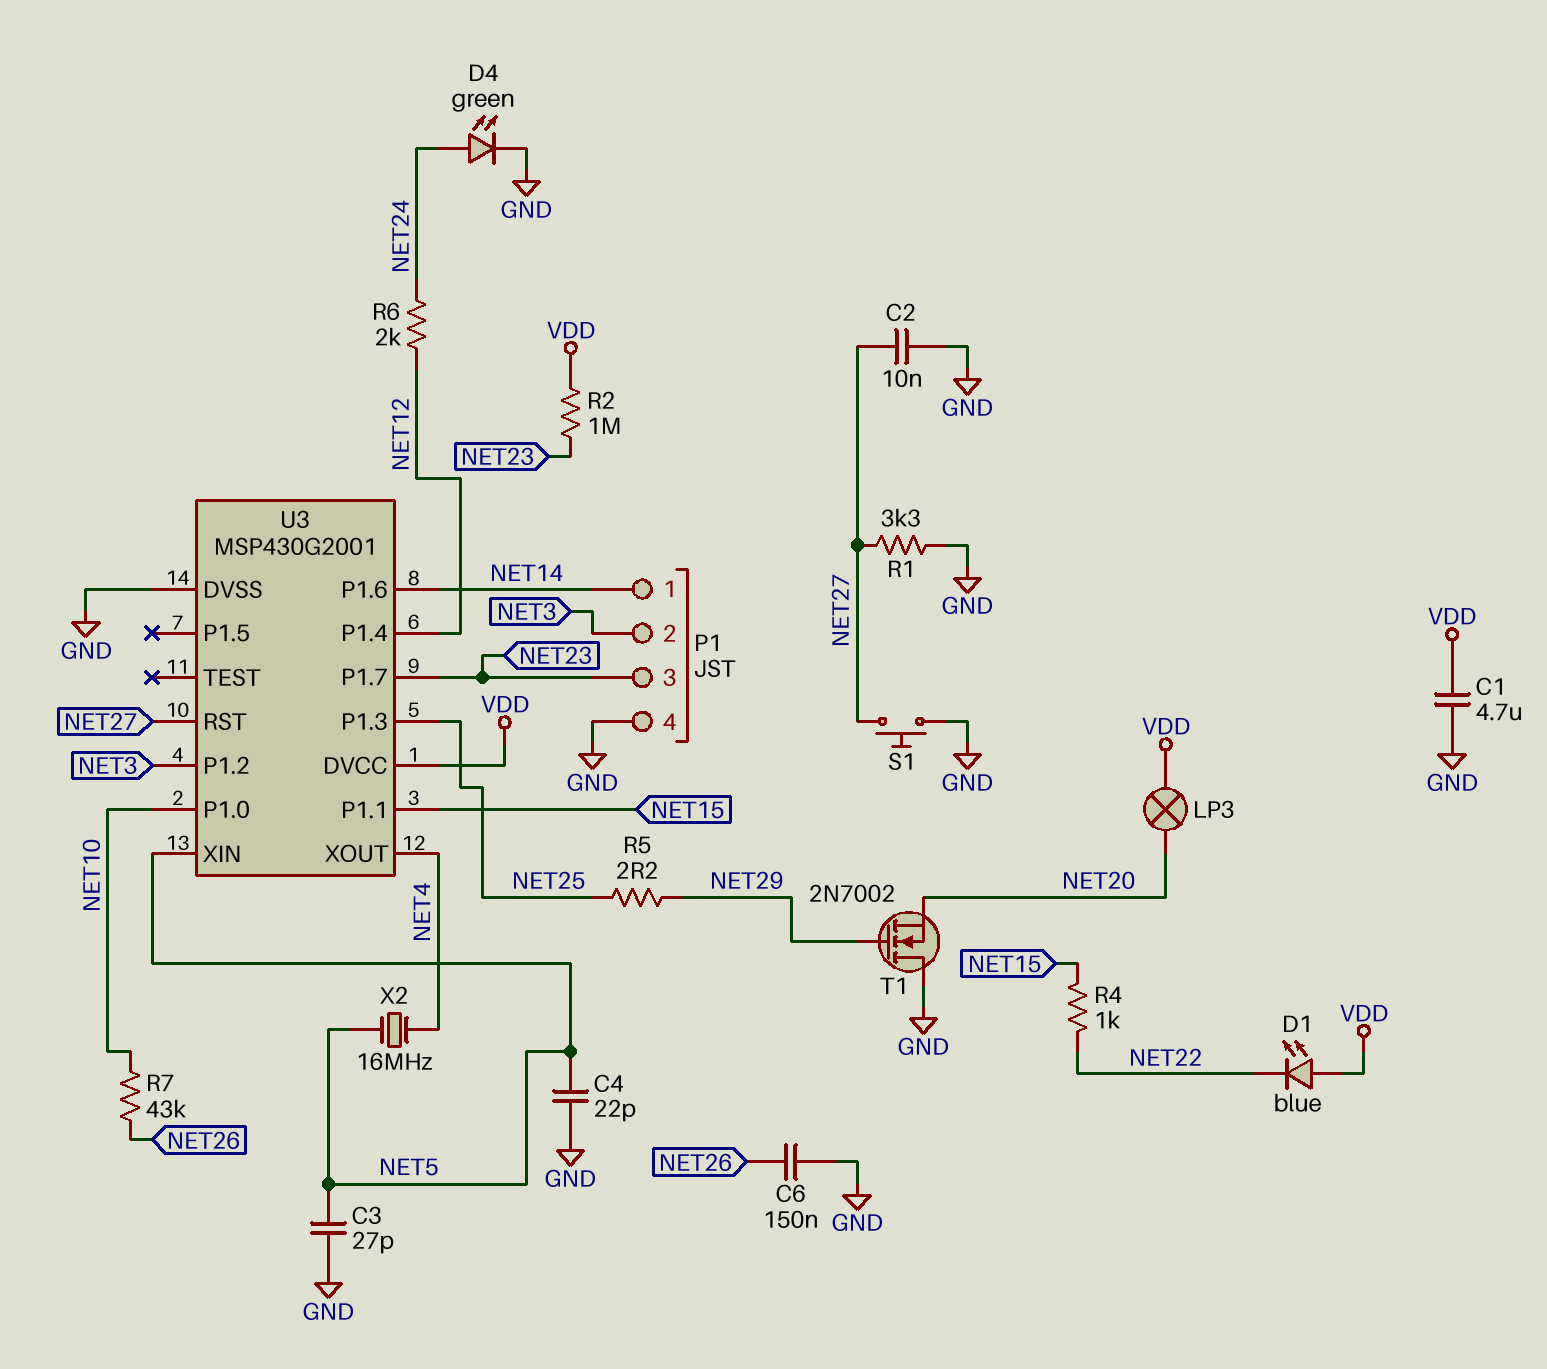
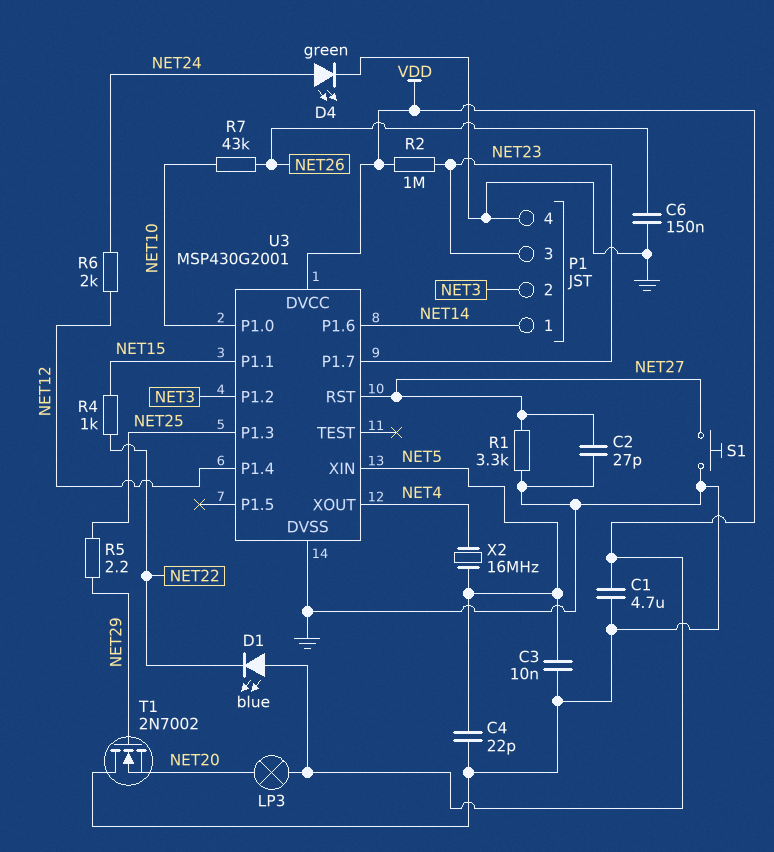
C2: 10nF (GND, NET27) -> 27pF (GND, NET27)
C3: 27pF (GND, NET5) -> 10nF (GND, NET5)

